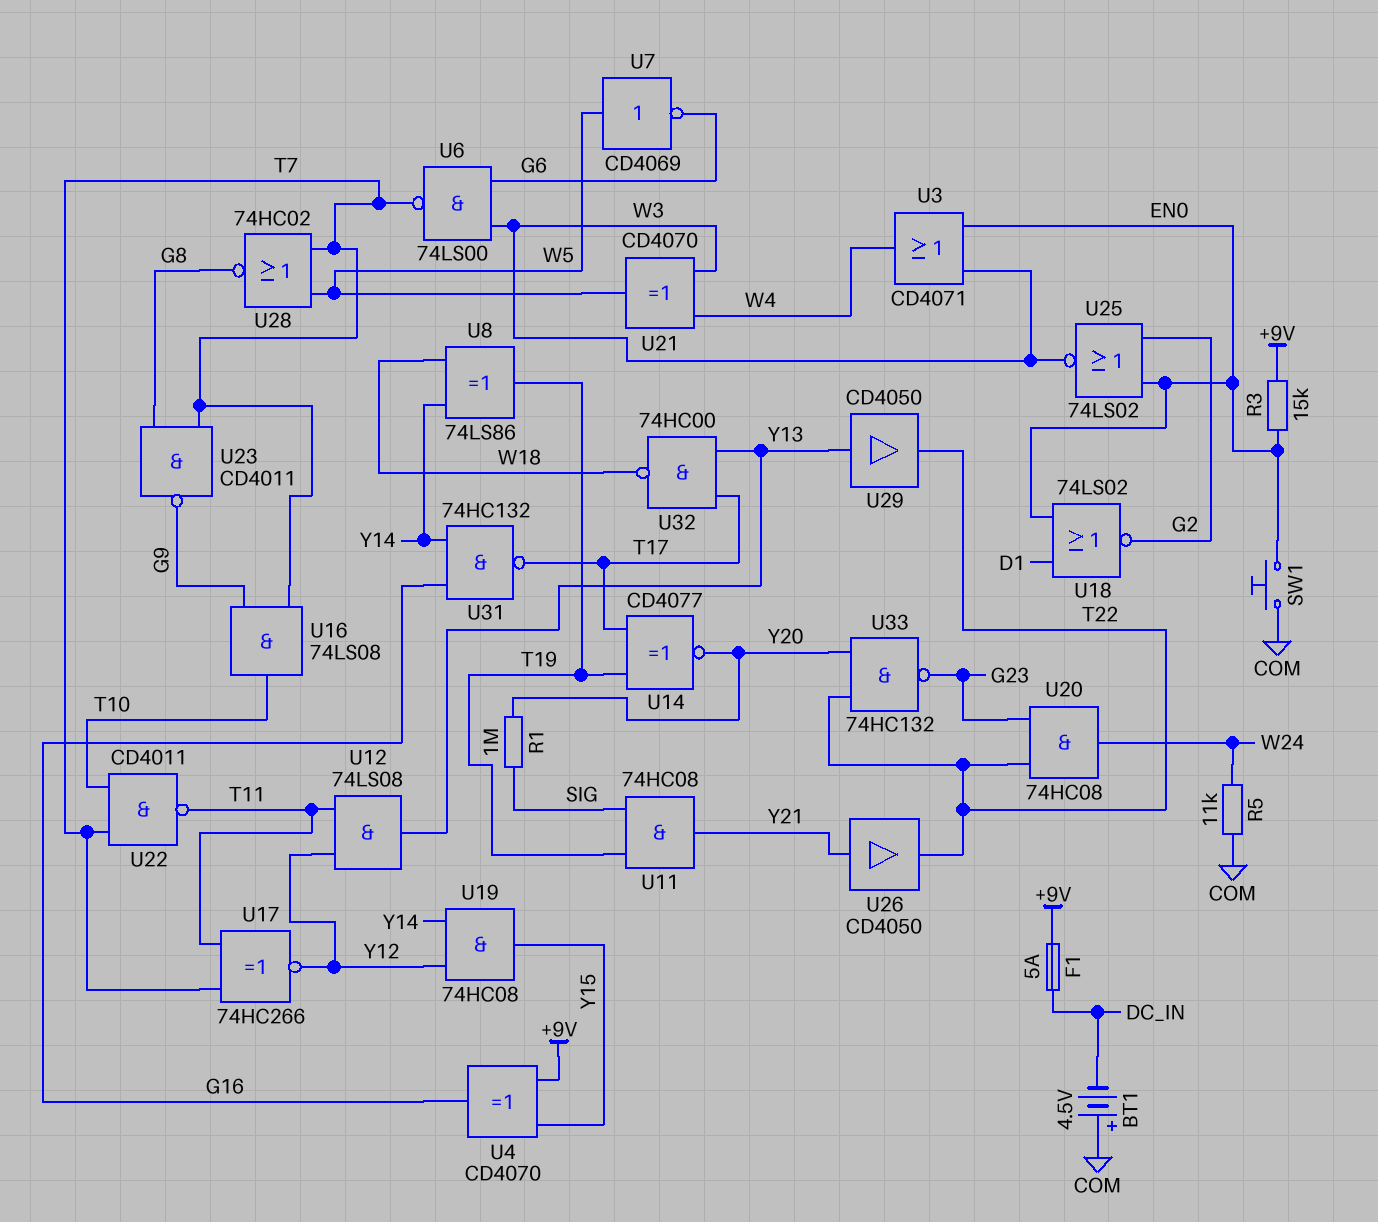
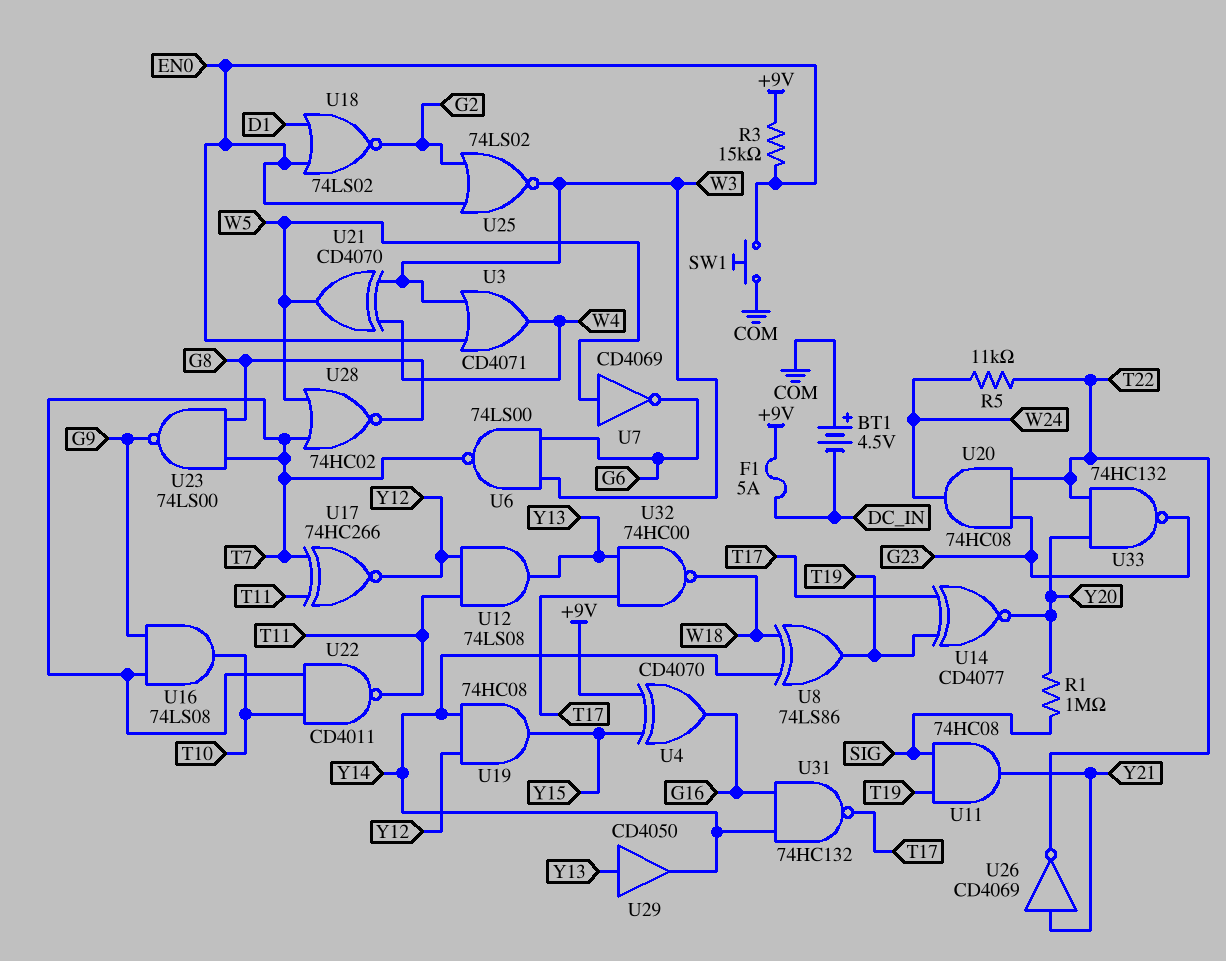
R5: 11k (COM, W24) -> 11k (T22, W24)
U23: NAND CD4011 (in G8, in T7, out G9) -> NAND 74LS00 (in G8, in T7, out G9)
U26: buffer CD4050 (in Y21, out T22) -> NOT CD4069 (in Y21, out T22)
U29: buffer CD4050 (in Y13, out T22) -> buffer CD4050 (in Y13, out Y14)

